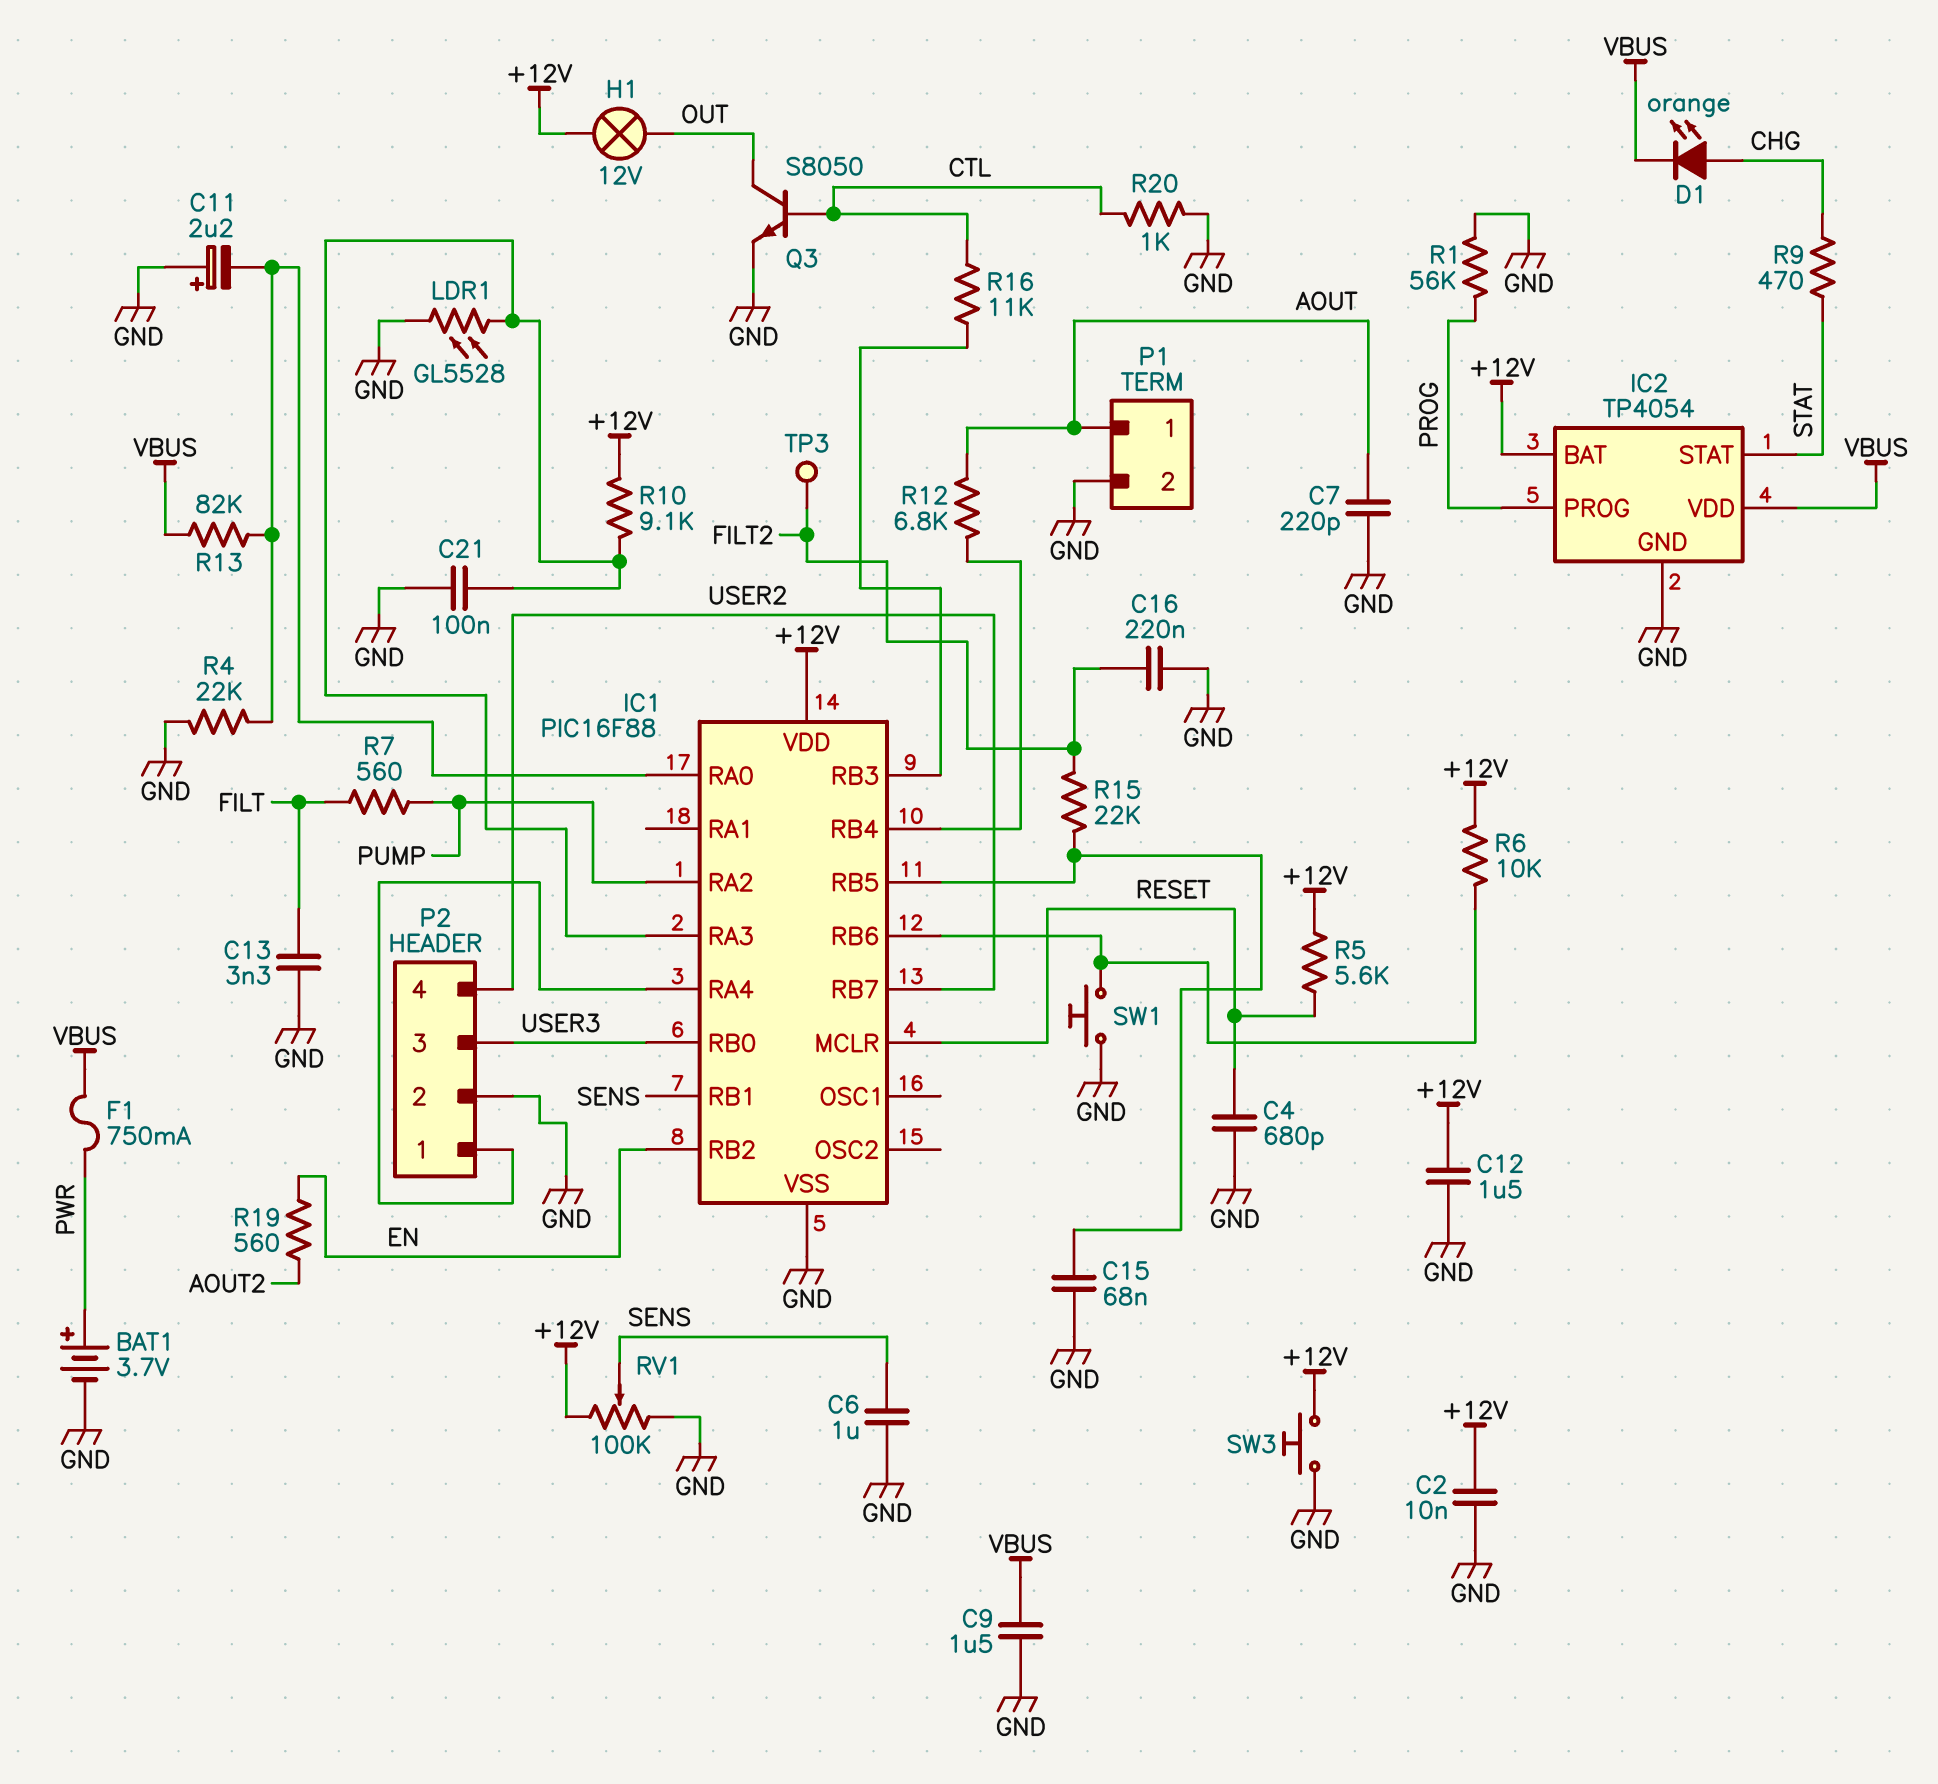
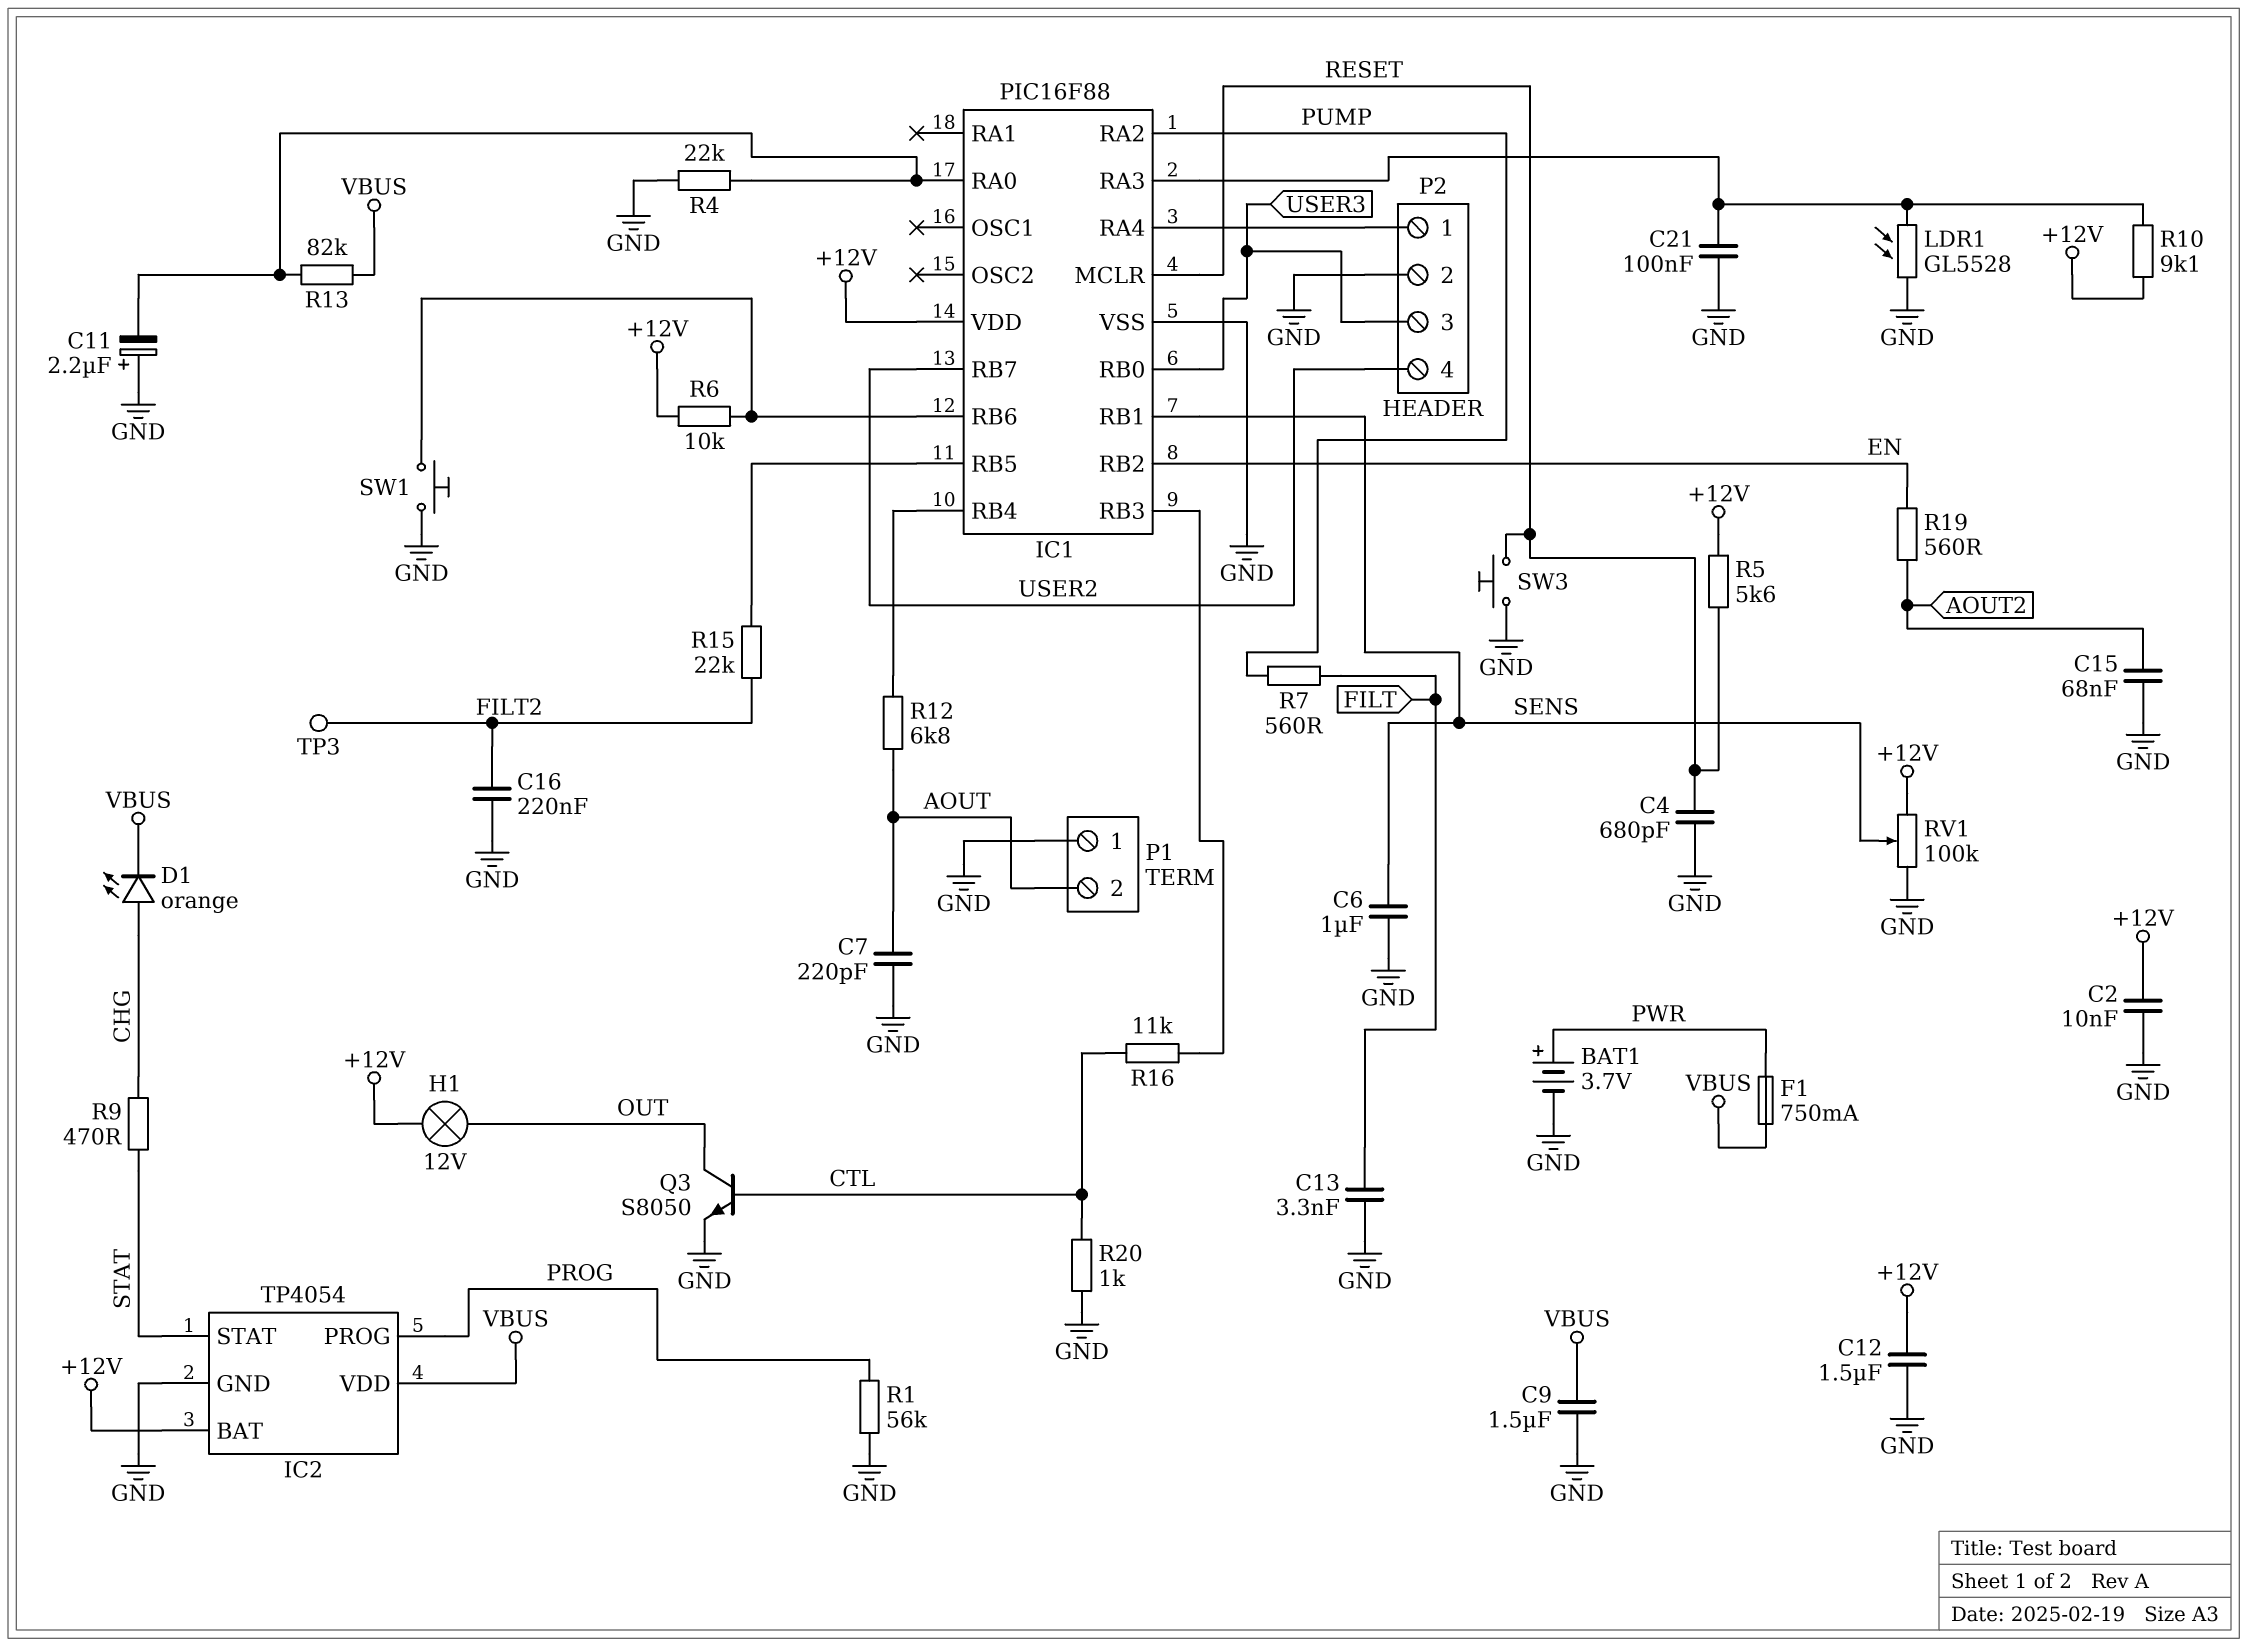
C15: 68nF (GND, IC1/RB5) -> 68nF (AOUT2, GND)
P1 pin 1: AOUT -> GND
P1 pin 2: GND -> AOUT
SW3: button (+12V, GND) -> button (GND, RESET)

